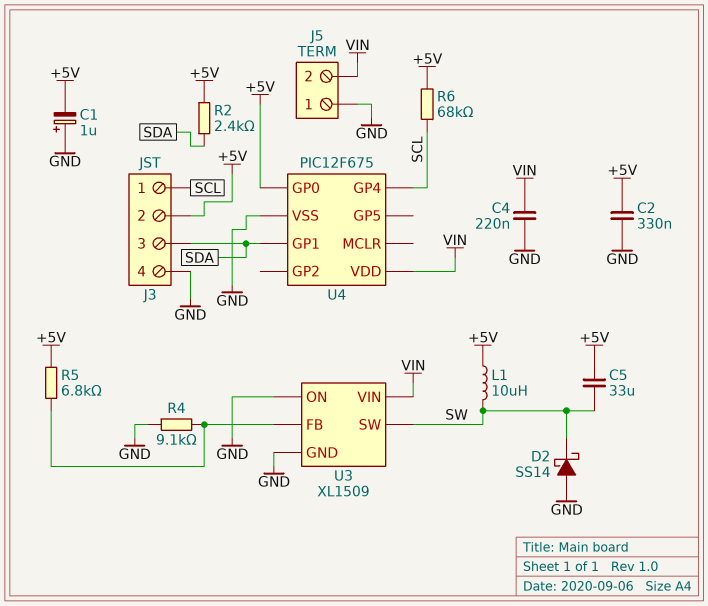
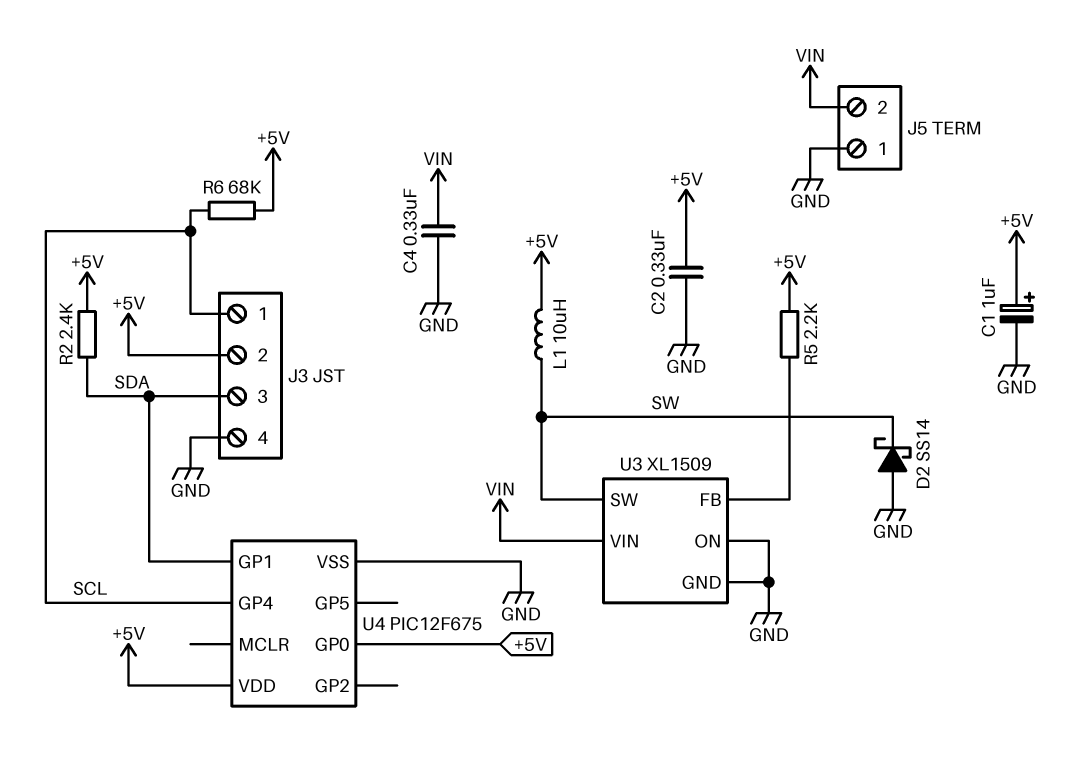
C1: 1uF (plus GND, minus +5V) -> 1uF (plus +5V, minus GND)
C4: 220nF (GND, VIN) -> 330nF (GND, VIN)
C5: 33uF (+5V, SW) -> none
R4: 9.1k (GND, U3/FB) -> none
R5: 6.8k (+5V, U3/FB) -> 2.2k (+5V, U3/FB)
U4 pin VDD: VIN -> +5V

